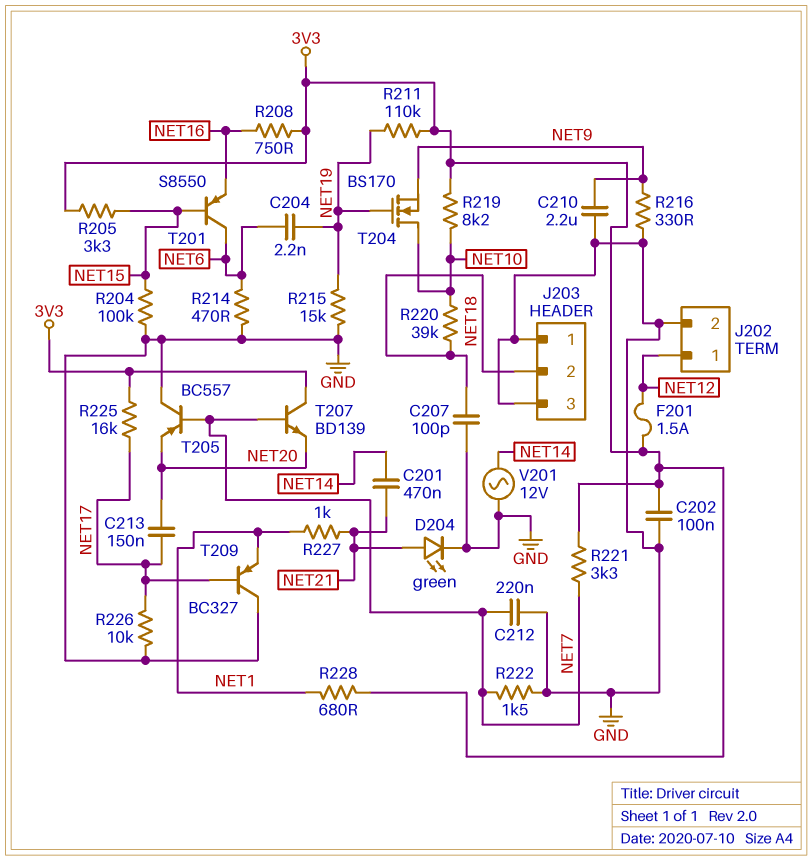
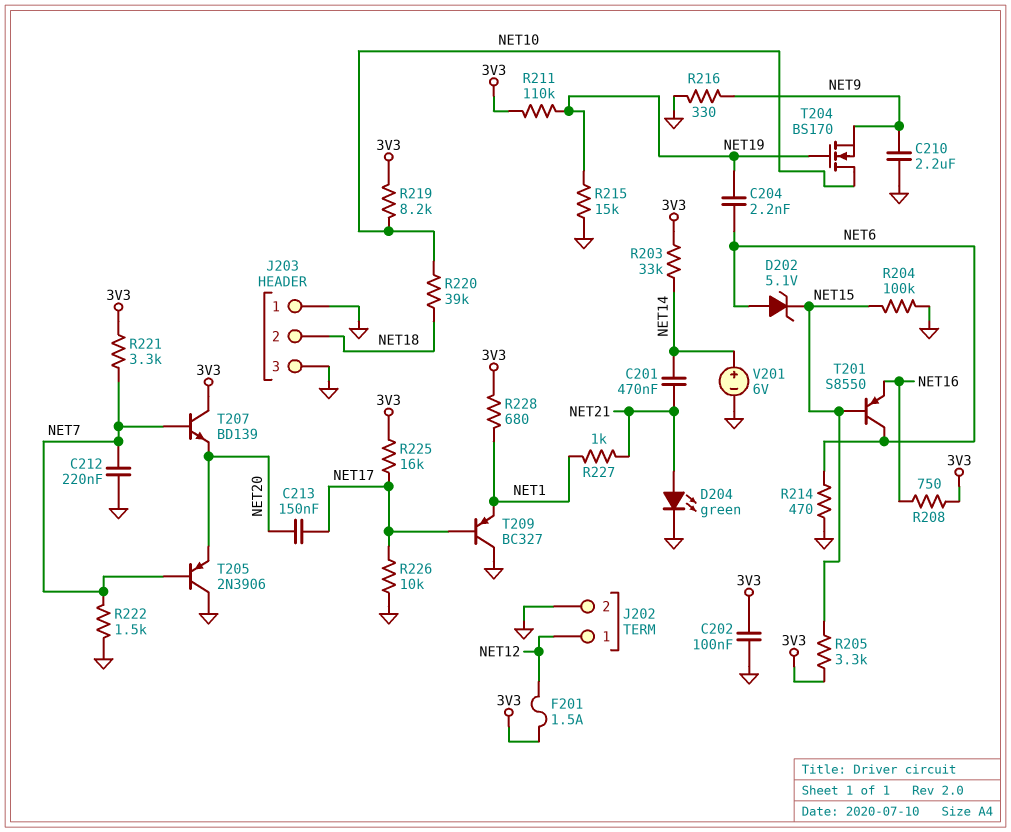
C207: 100pF (GND, NET18) -> none
D202: none -> zener 5.1V (A NET6, K NET15)
R203: none -> 33k (3V3, NET14)
T205: PNP BC557 (B NET7, C GND, E NET20) -> PNP 2N3906 (B NET7, C GND, E NET20)
V201: AC 12V (GND, NET14) -> 6V (plus NET14, minus GND)

